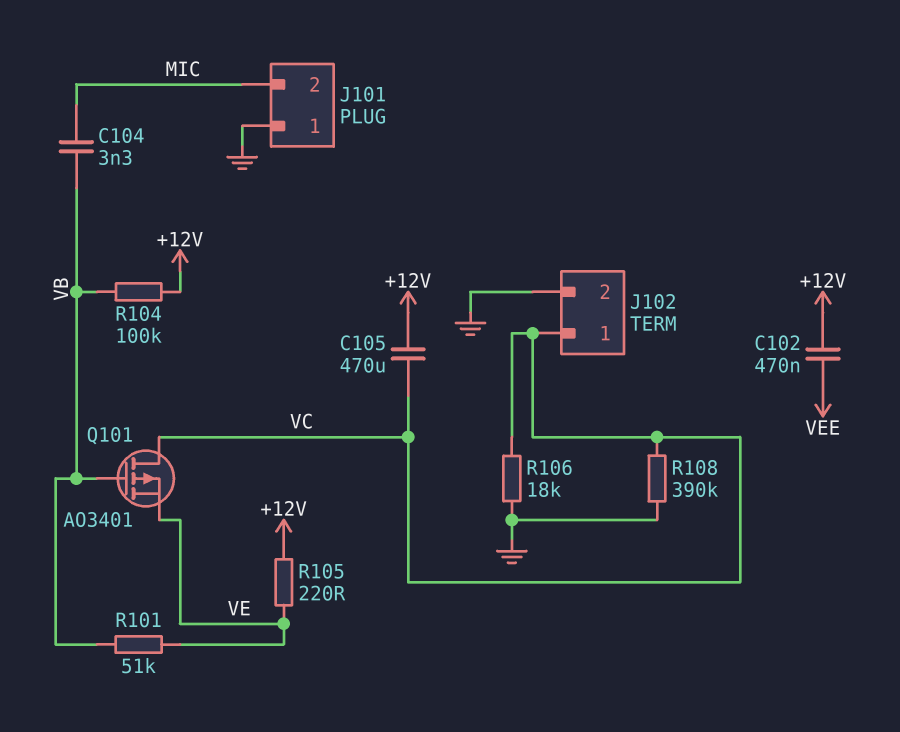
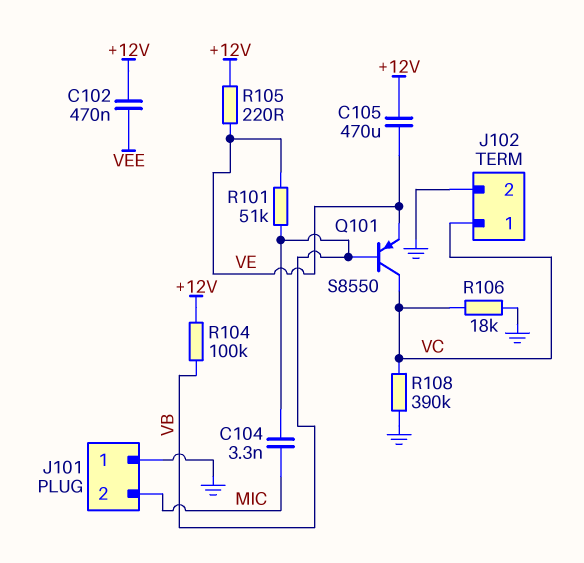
C105: 470uF (+12V, VC) -> 470uF (+12V, VE)
Q101: PMOS AO3401 (G VB, D VC, S VE) -> PNP S8550 (B VB, C VC, E VE)

